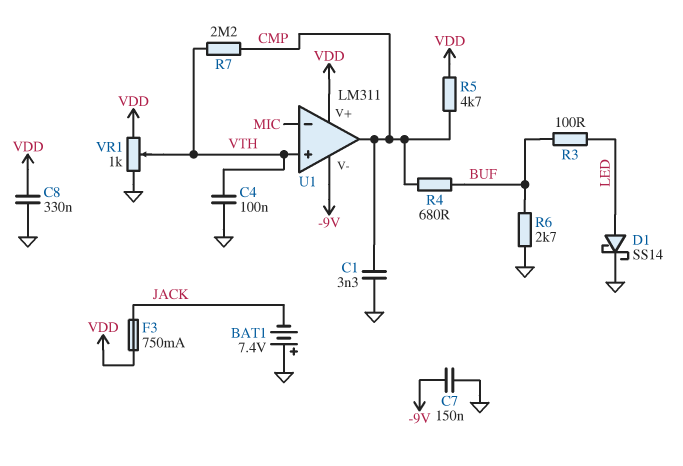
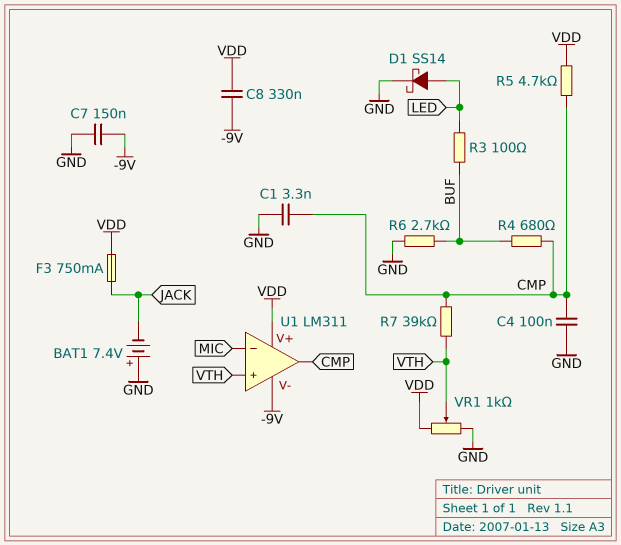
C4: 100nF (GND, VTH) -> 100nF (CMP, GND)
C8: 330nF (GND, VDD) -> 330nF (-9V, VDD)
R7: 2.2M (CMP, VTH) -> 39k (CMP, VTH)

